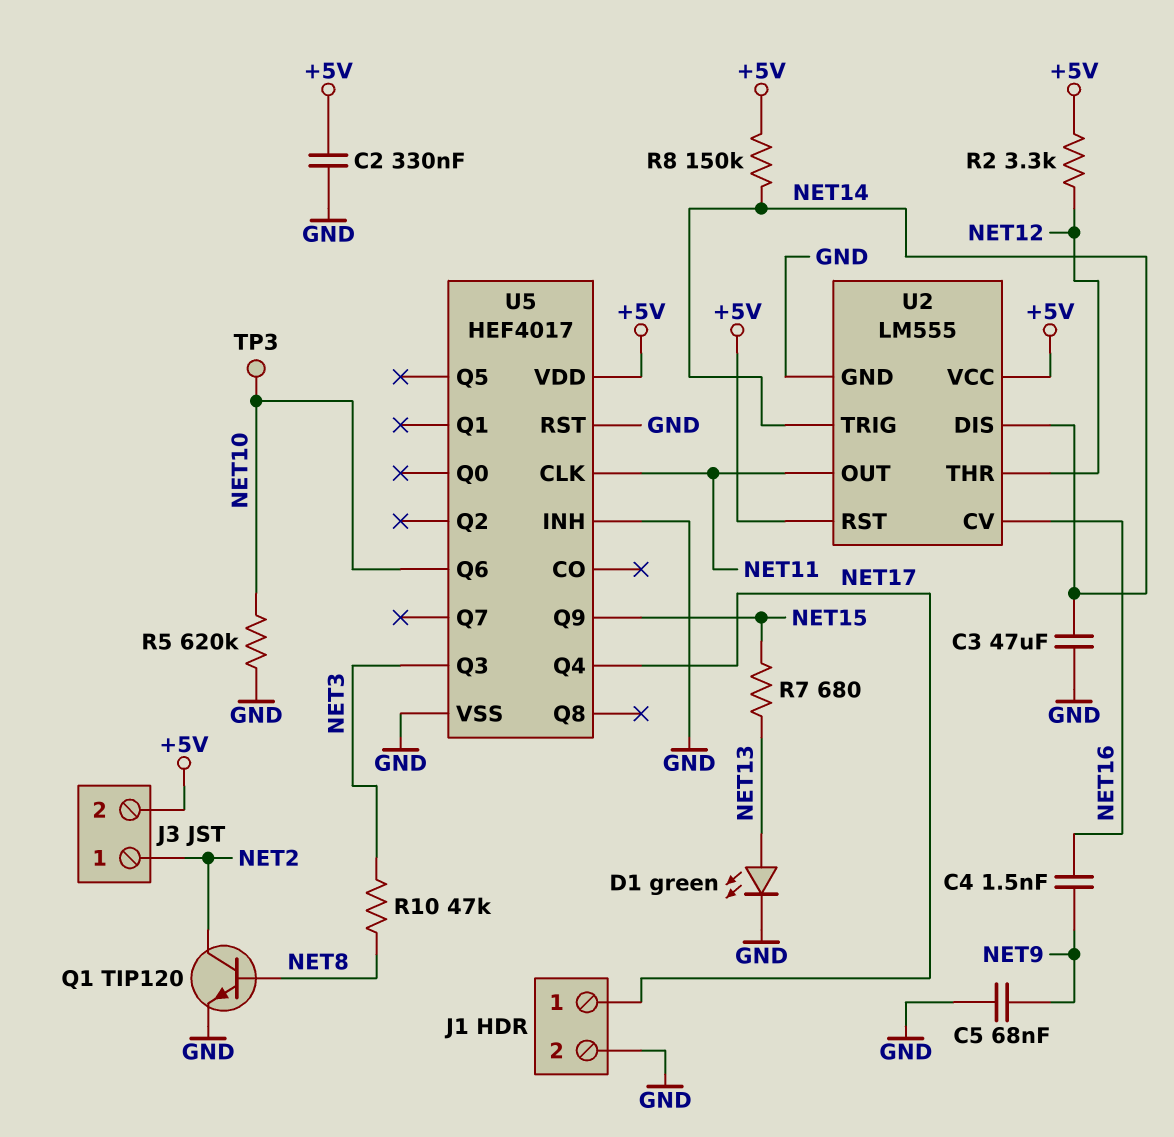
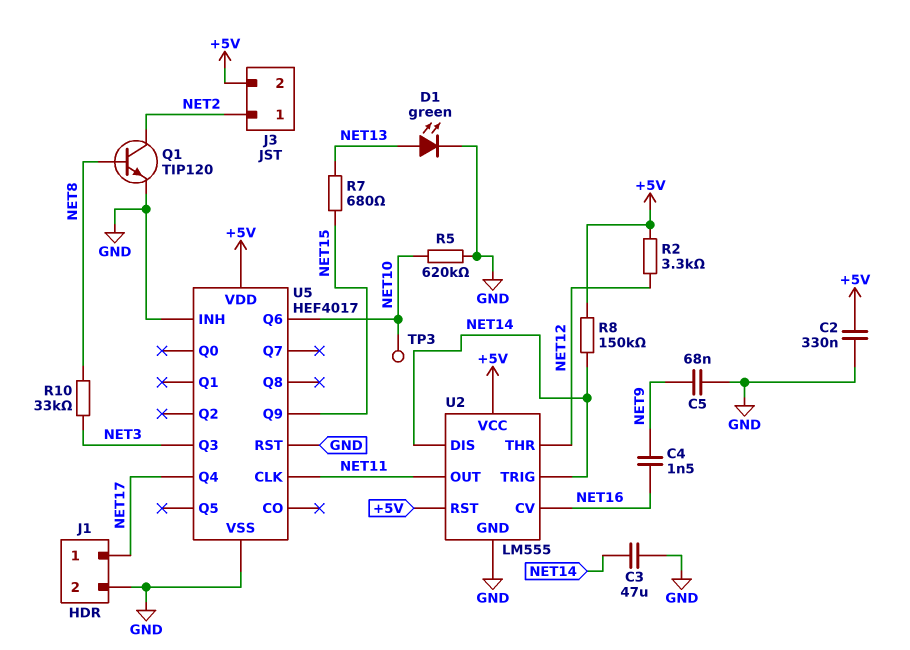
R10: 47k (NET3, NET8) -> 33k (NET3, NET8)

